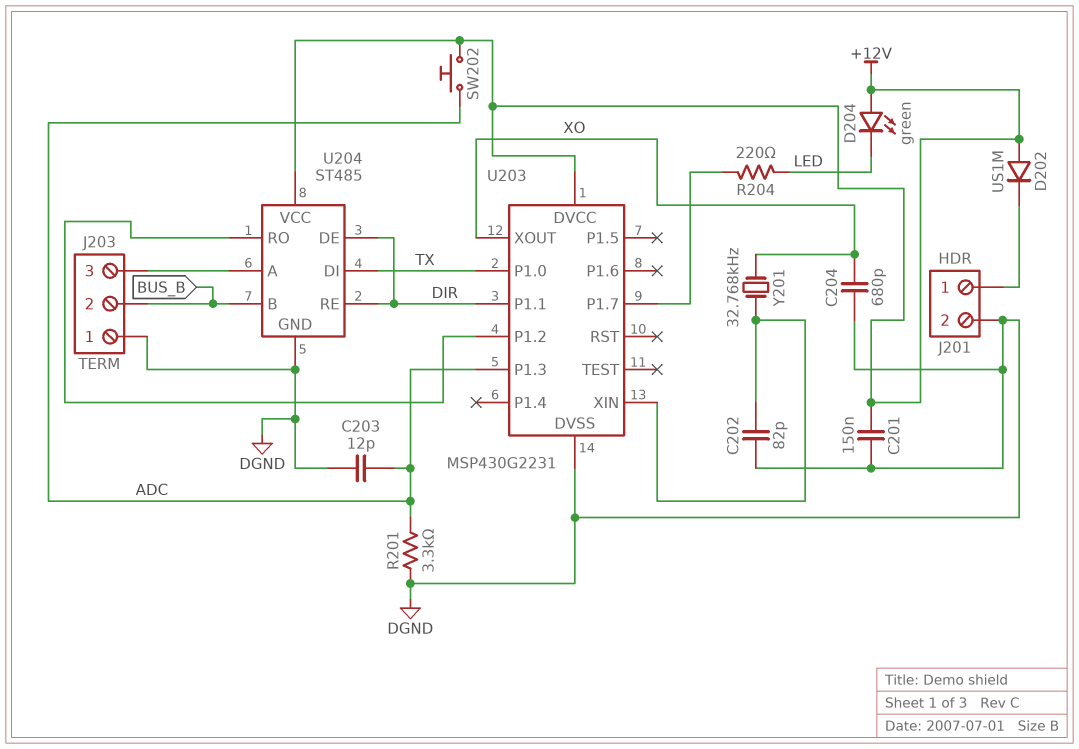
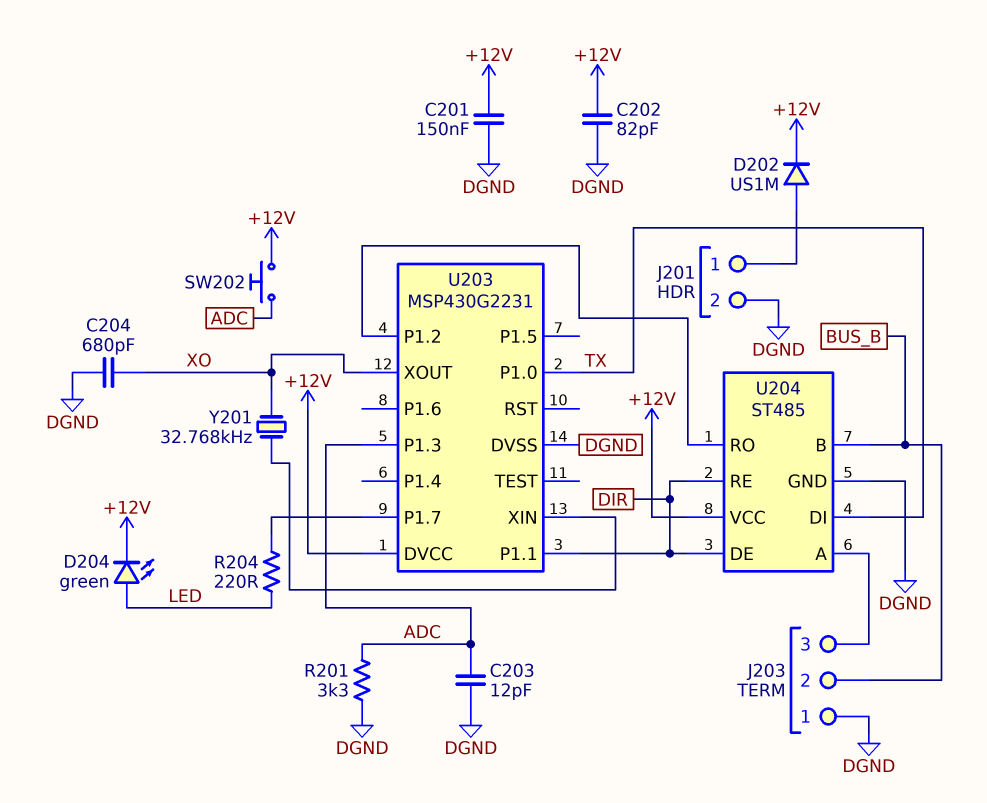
C202: 82pF (DGND, U203/XIN) -> 82pF (+12V, DGND)
D202: diode US1M (A +12V, K J201/1) -> diode US1M (A J201/1, K +12V)
D204: LED green (A +12V, K LED) -> LED green (A LED, K +12V)

